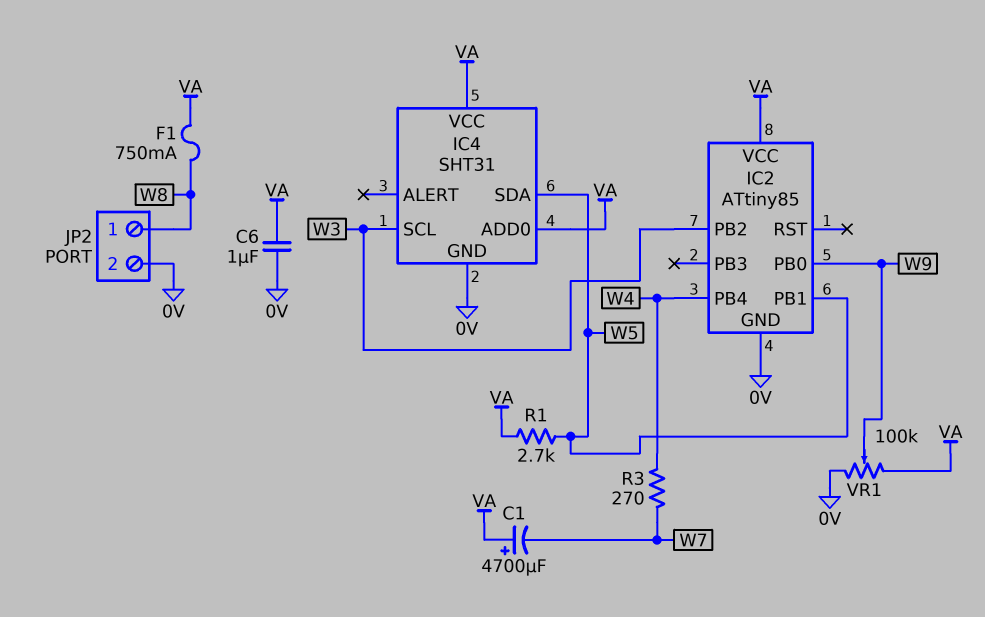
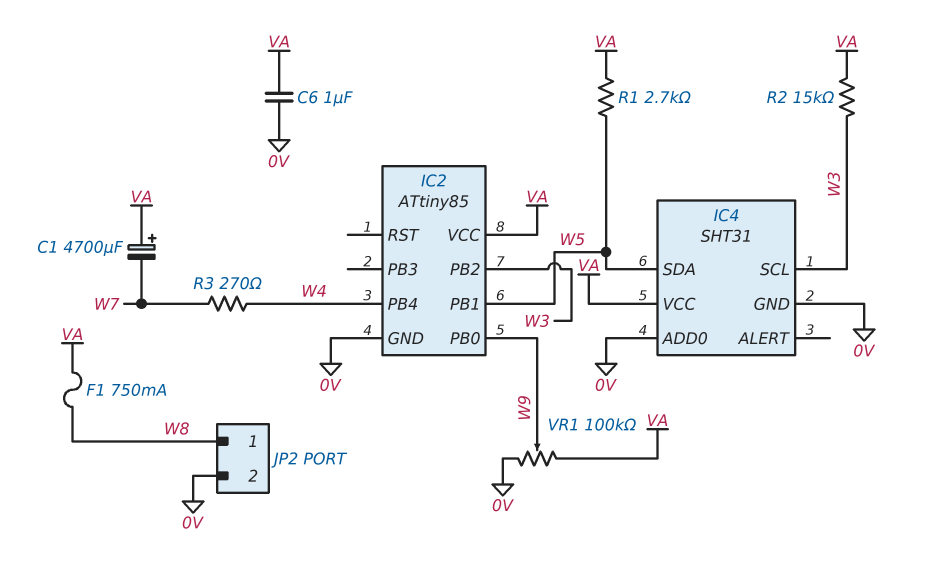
IC4 pin ADD0: VA -> 0V
R2: none -> 15k (VA, W3)

